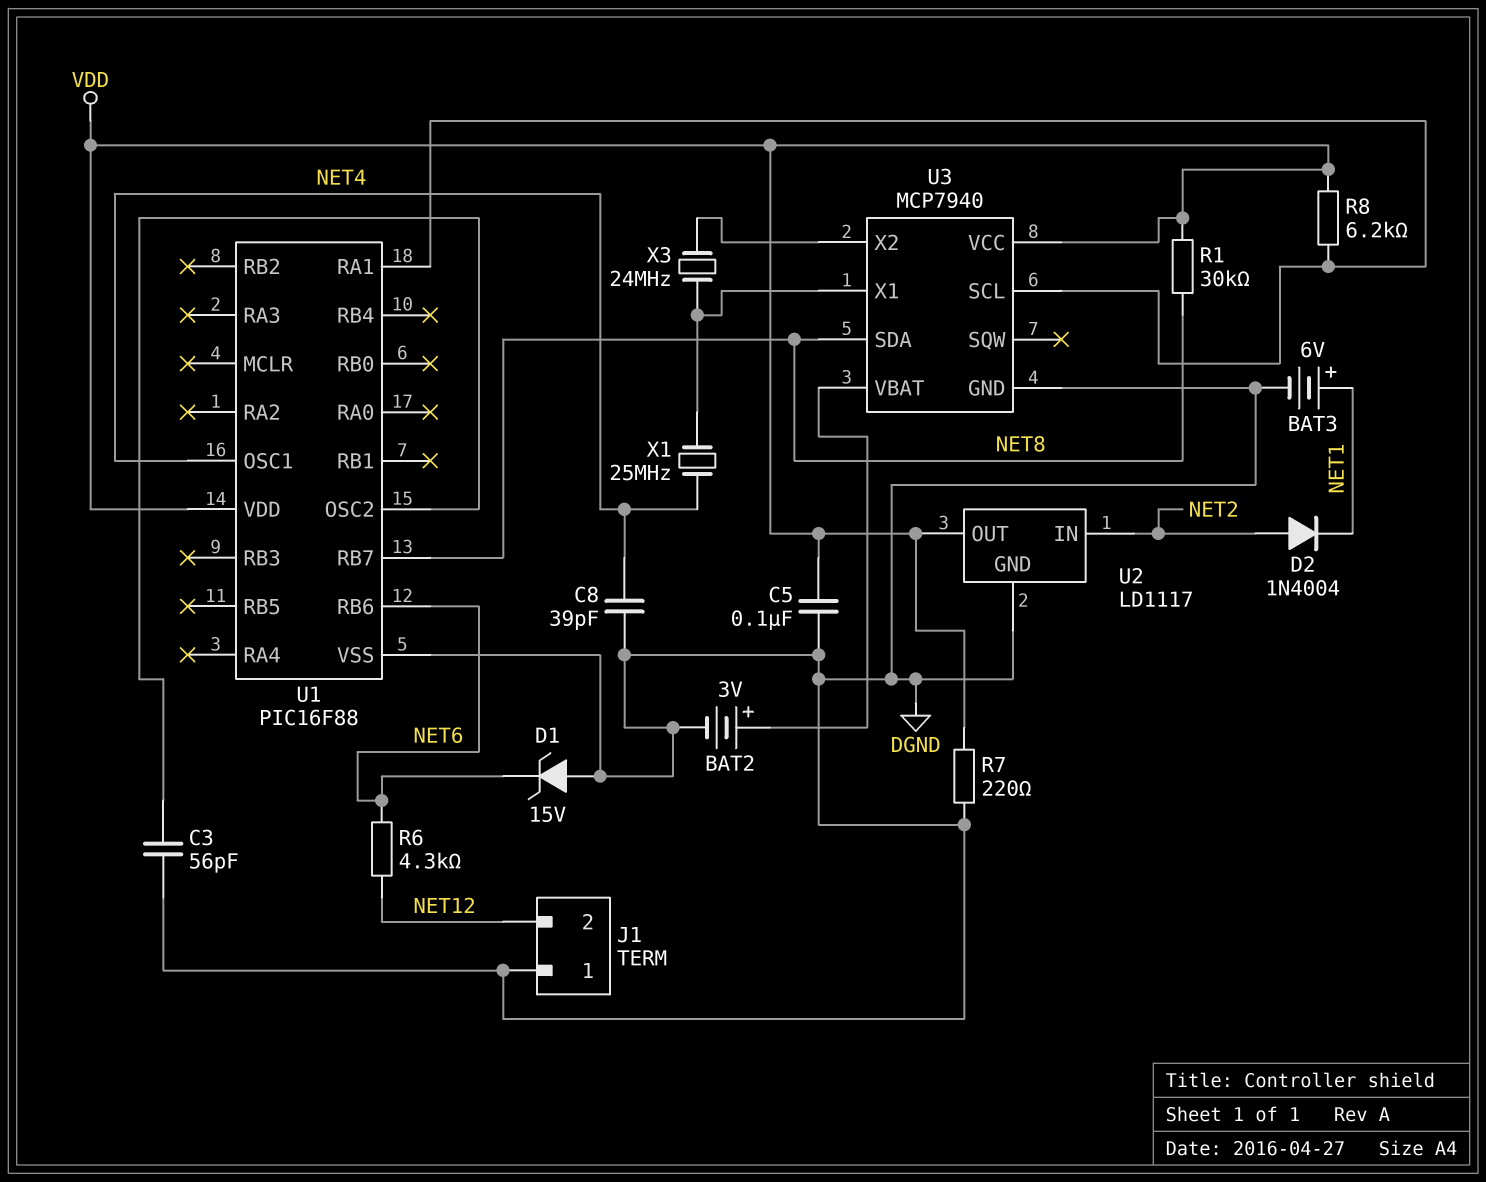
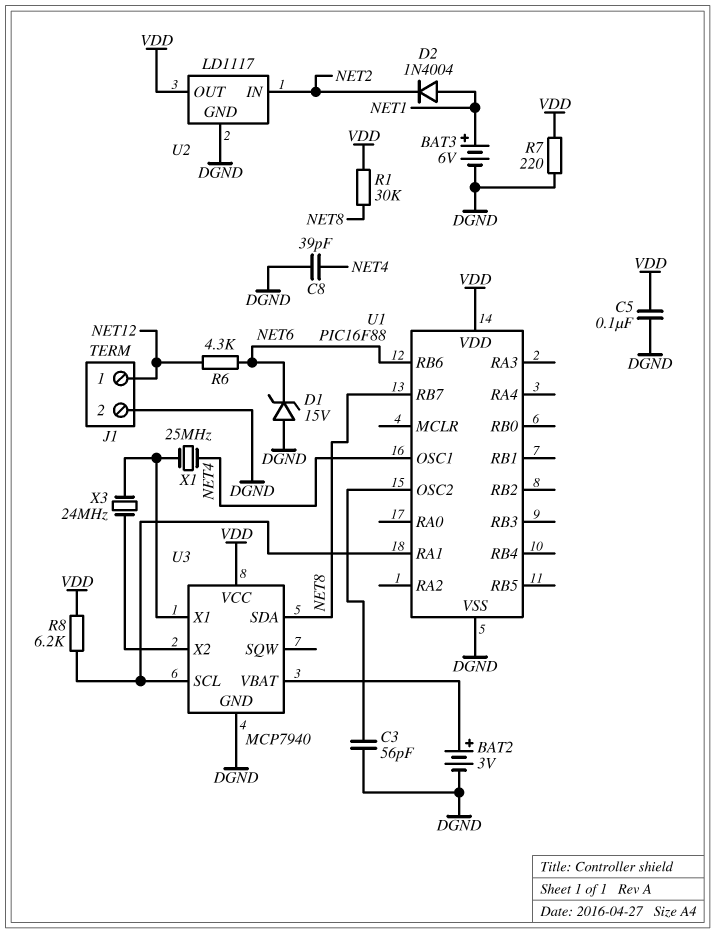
D2: diode 1N4004 (A NET2, K NET1) -> diode 1N4004 (A NET1, K NET2)
J1 pin 1: DGND -> NET12
J1 pin 2: NET12 -> DGND

